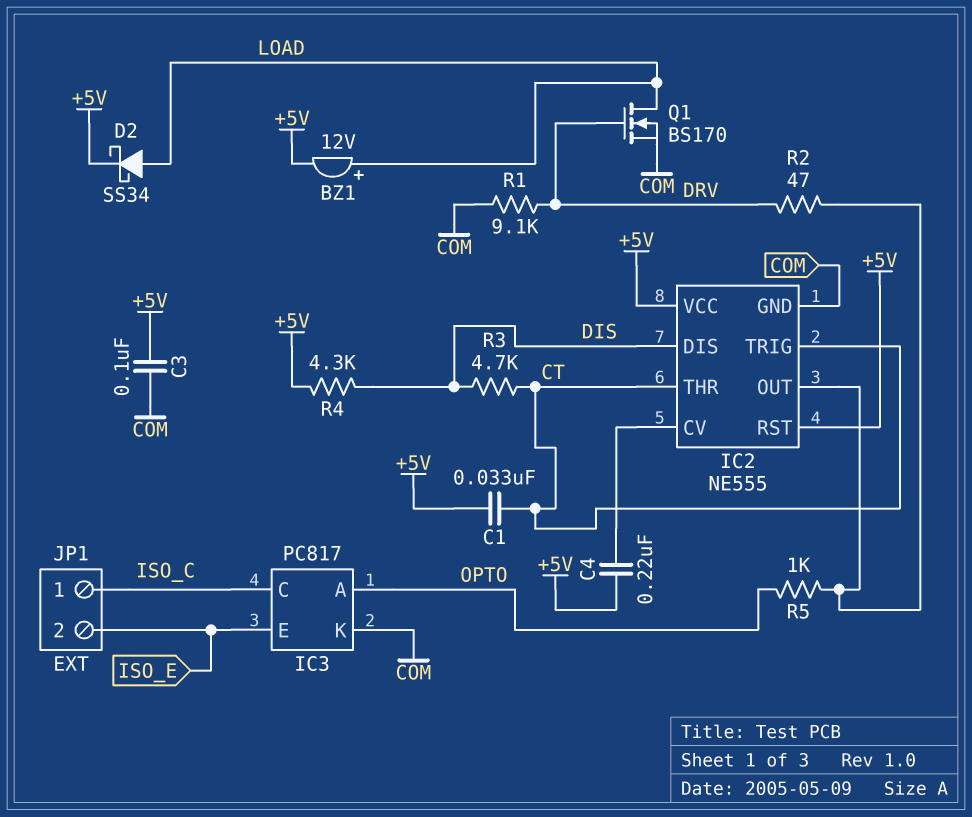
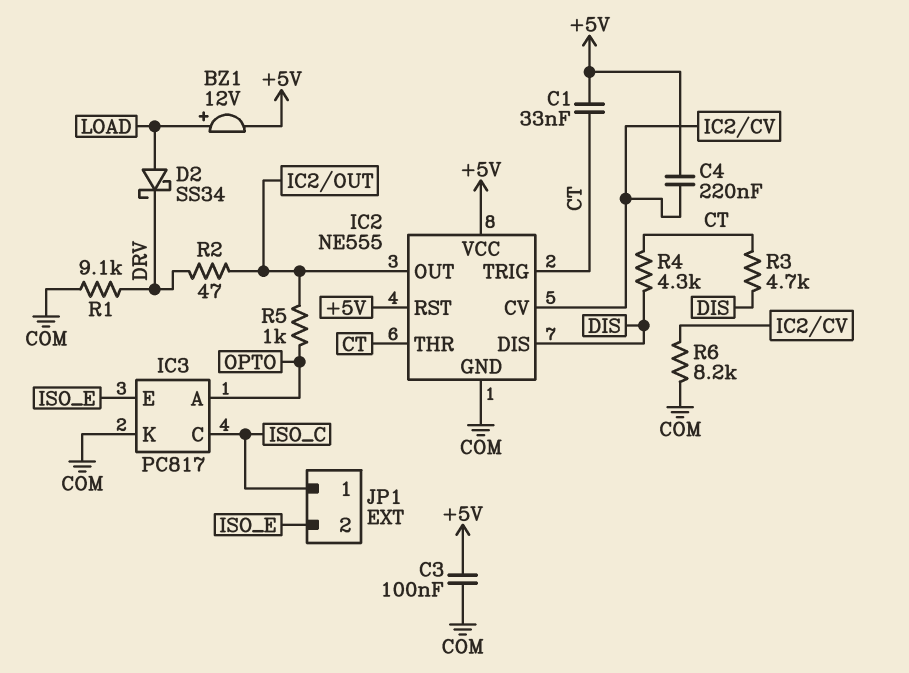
D2: schottky SS34 (A LOAD, K +5V) -> schottky SS34 (A LOAD, K DRV)
Q1: NMOS BS170 (G DRV, D LOAD, S COM) -> none
R4: 4.3k (+5V, DIS) -> 4.3k (CT, DIS)
R6: none -> 8.2k (COM, IC2/CV)

